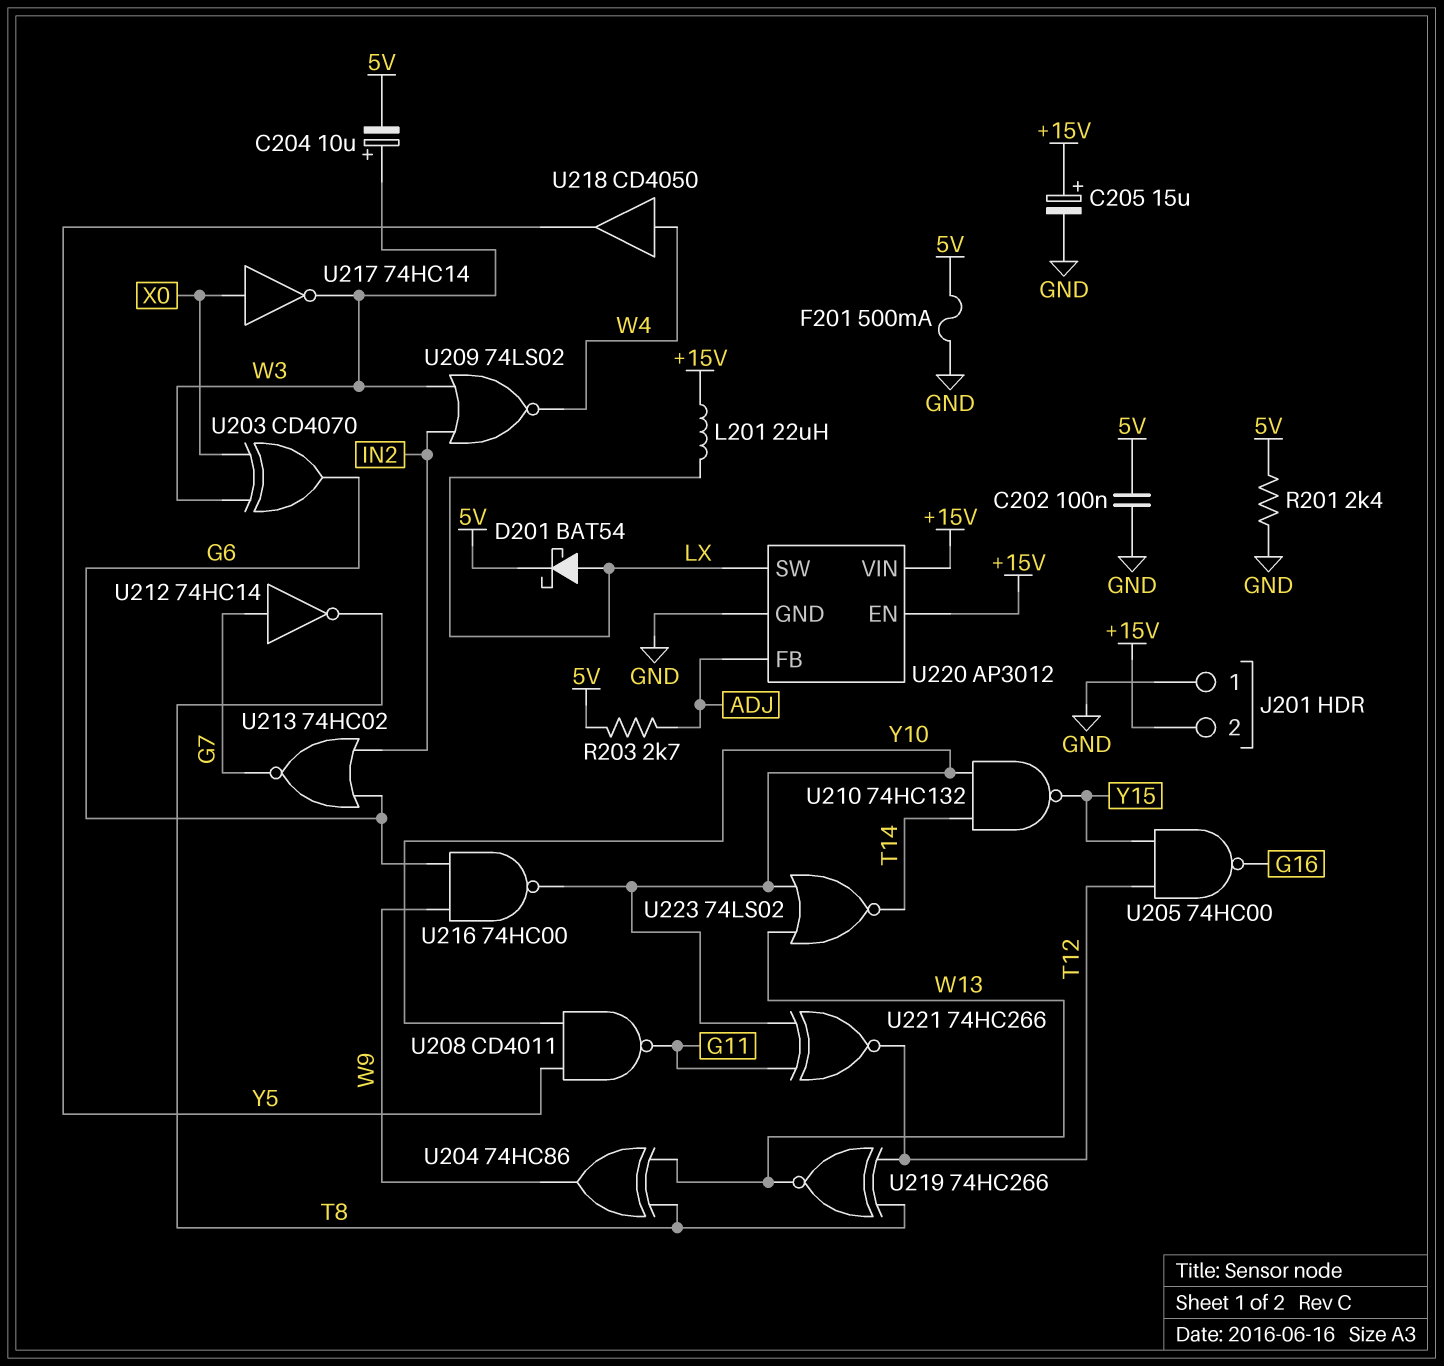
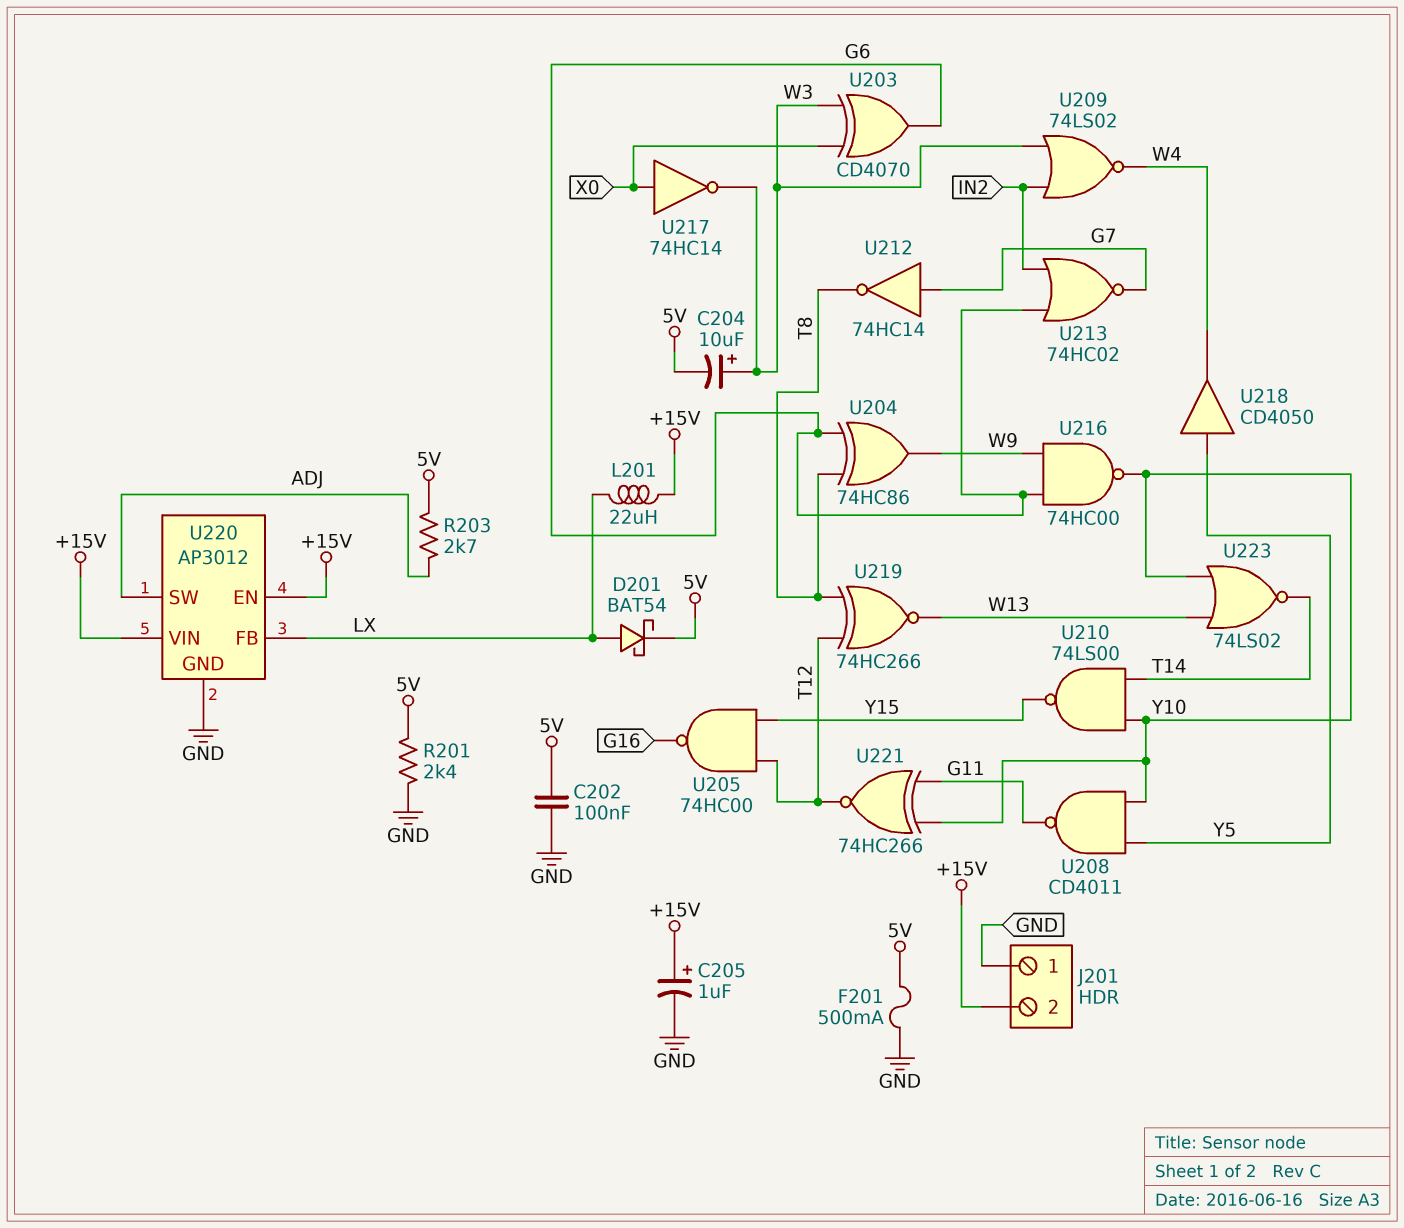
C205: 15uF (plus +15V, minus GND) -> 1uF (plus +15V, minus GND)
U204: XOR 74HC86 (in T8, in W13, out W9) -> XOR 74HC86 (in G6, in T8, out W9)
U210: NAND 74HC132 (in T14, in Y10, out Y15) -> NAND 74LS00 (in T14, in Y10, out Y15)
U218: buffer CD4050 (in W4, out Y5) -> buffer CD4050 (in Y5, out W4)
U220 pin FB: ADJ -> LX
U220 pin SW: LX -> ADJ

